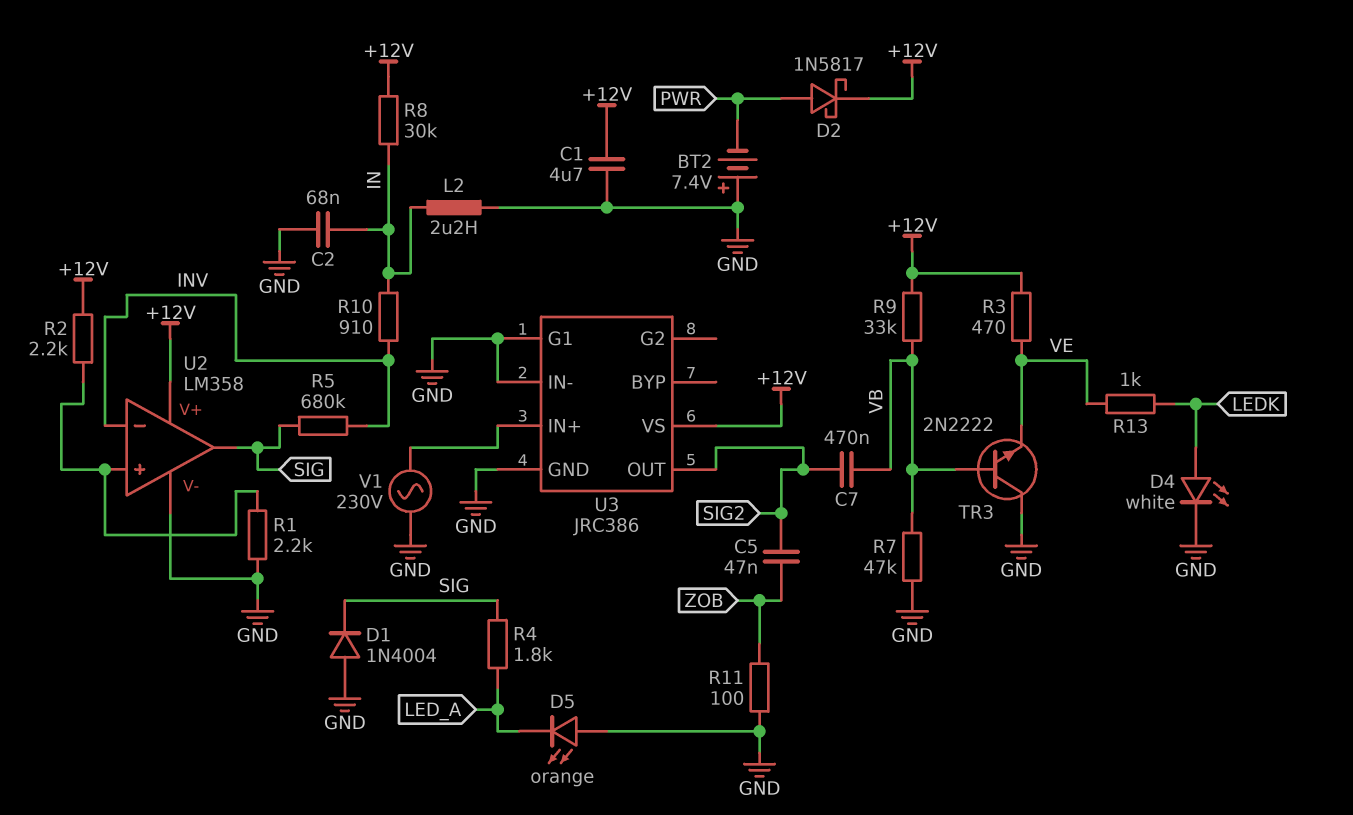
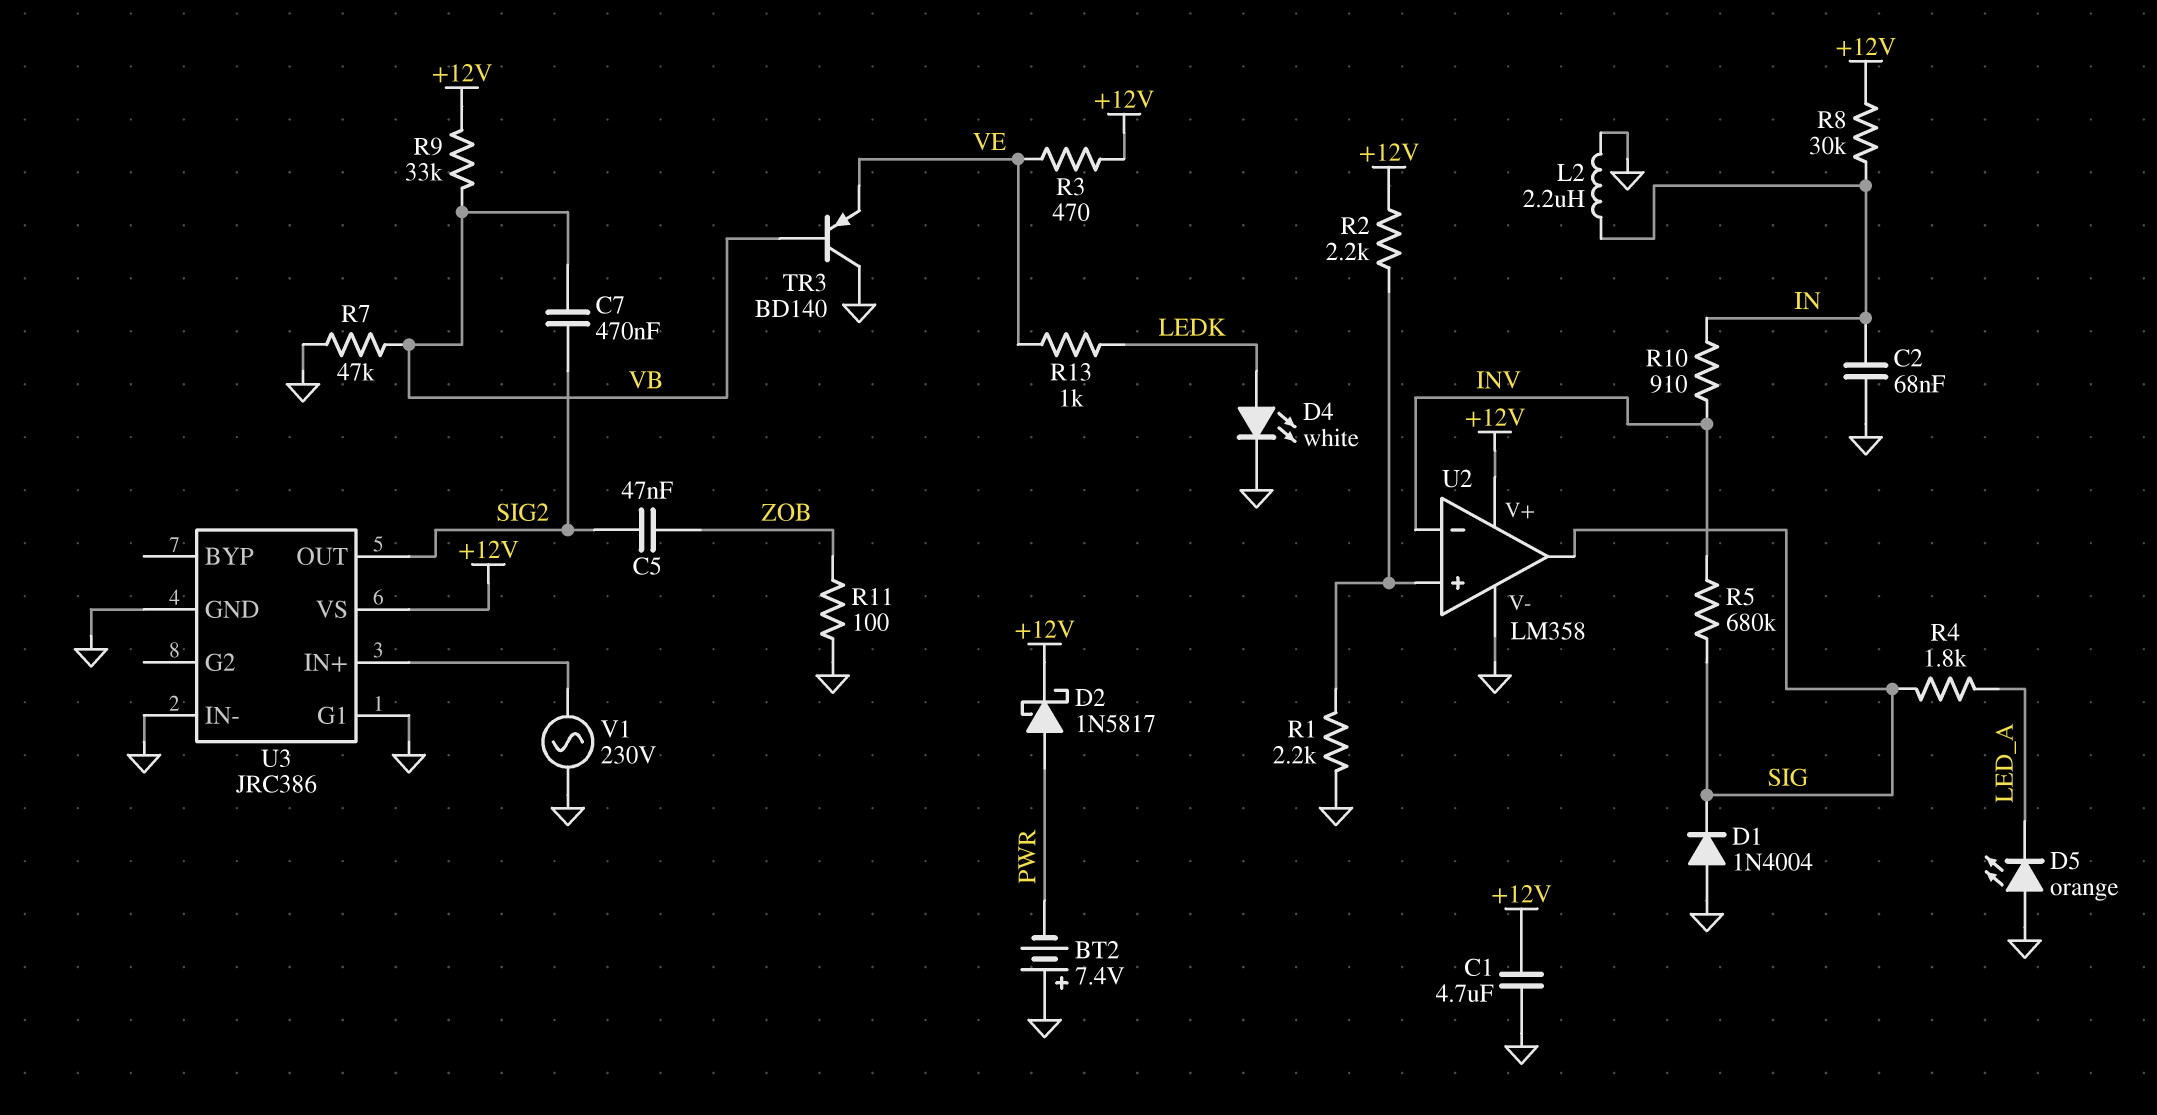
TR3: NPN 2N2222 (B VB, C GND, E VE) -> PNP BD140 (B VB, C GND, E VE)

